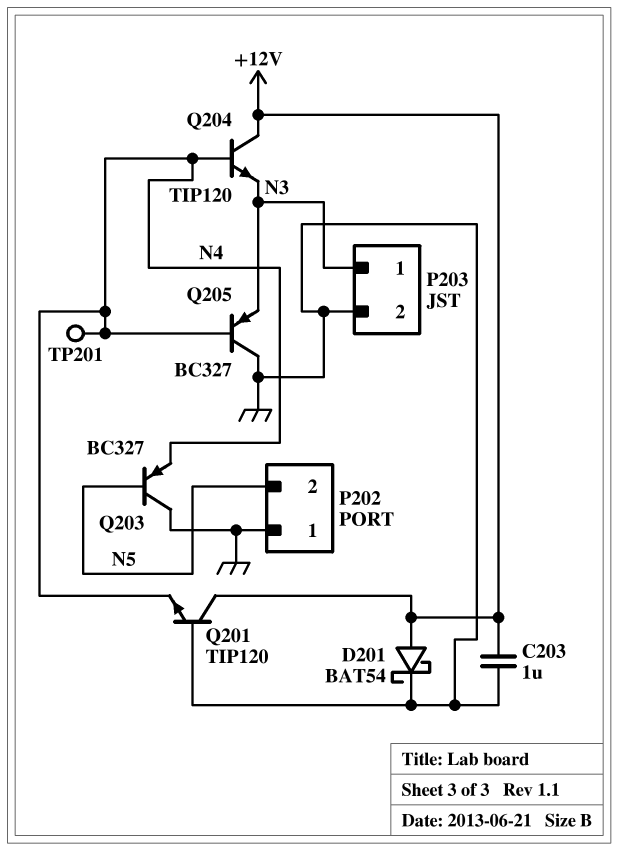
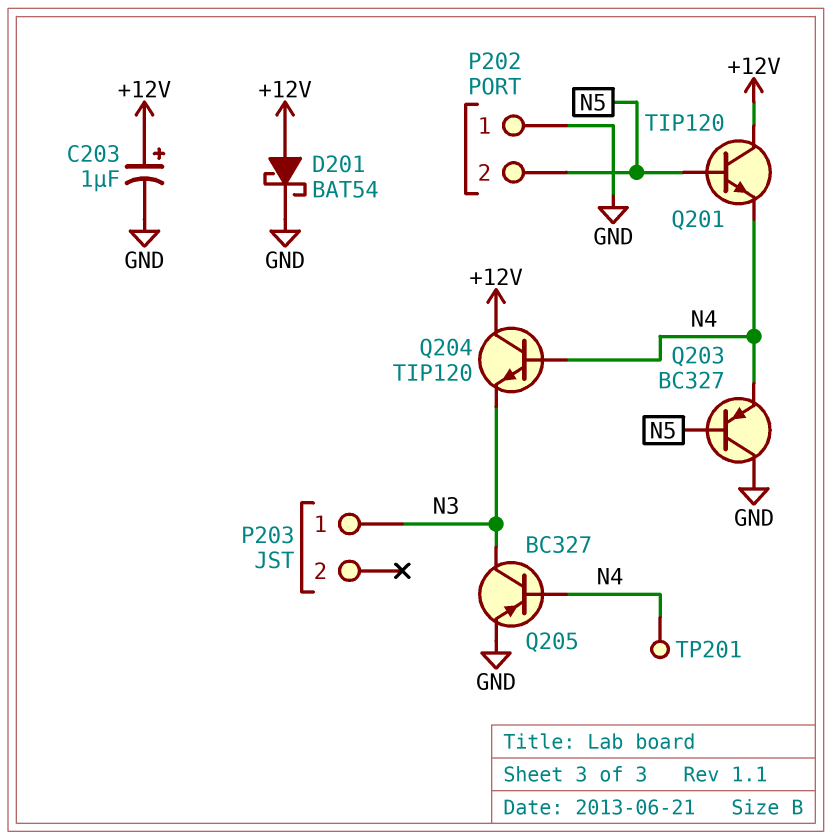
C203: 1uF (+12V, GND) -> 1uF (plus +12V, minus GND)
P203 pin 2: GND -> none
Q201: NPN TIP120 (B GND, C +12V, E N4) -> NPN TIP120 (B N5, C +12V, E N4)
Q205: PNP BC327 (B N4, C GND, E N3) -> PNP BC327 (B N4, C N3, E GND)

